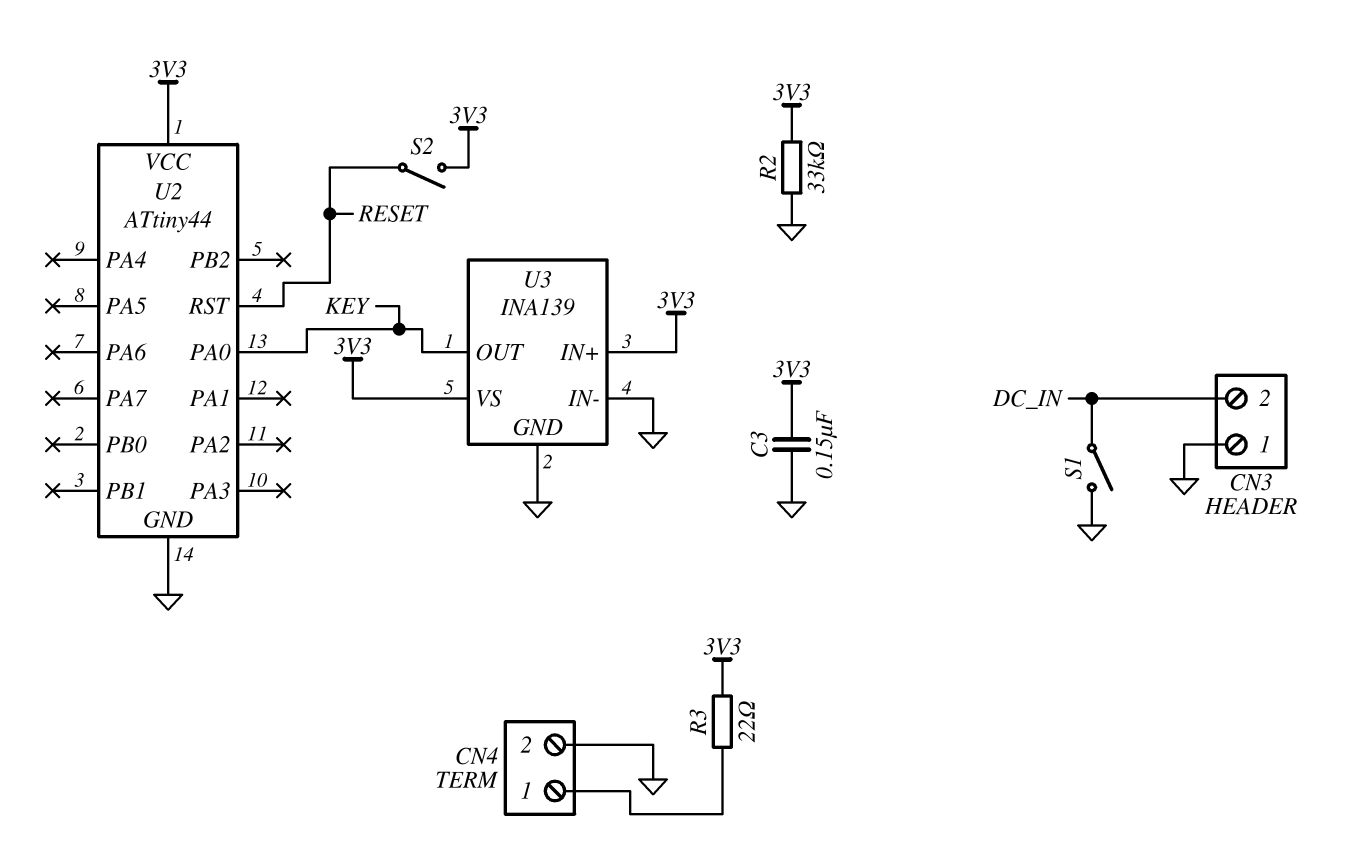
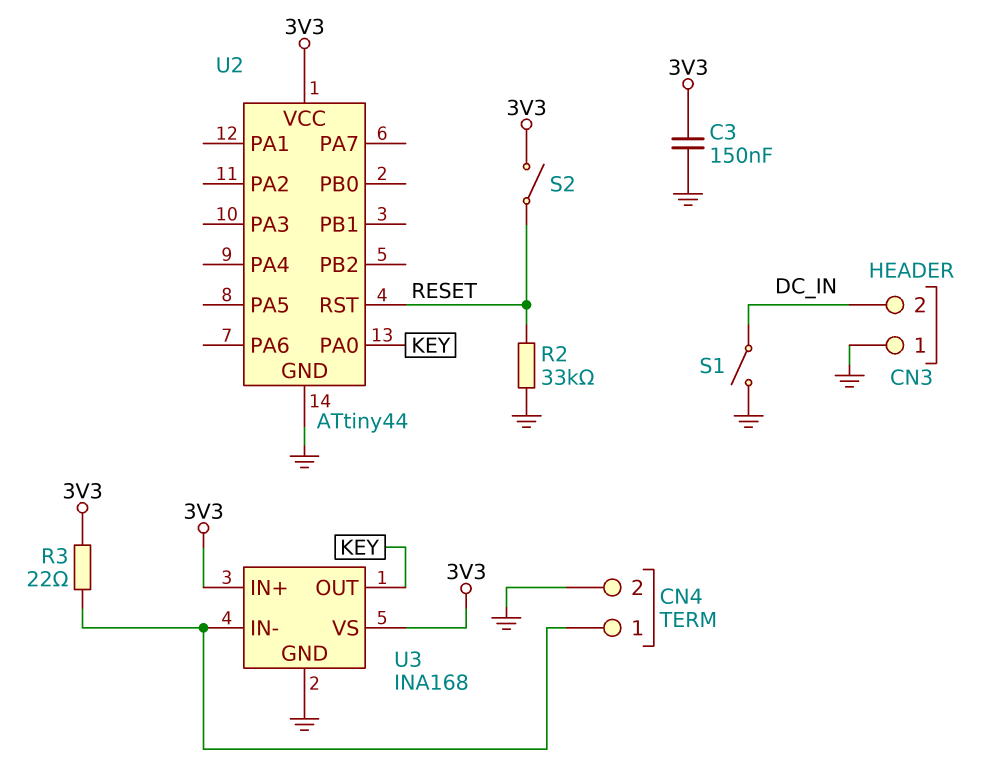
R2: 33k (3V3, GND) -> 33k (GND, RESET)
U3: INA139 -> INA168
U3 pin IN-: GND -> CN4/1

